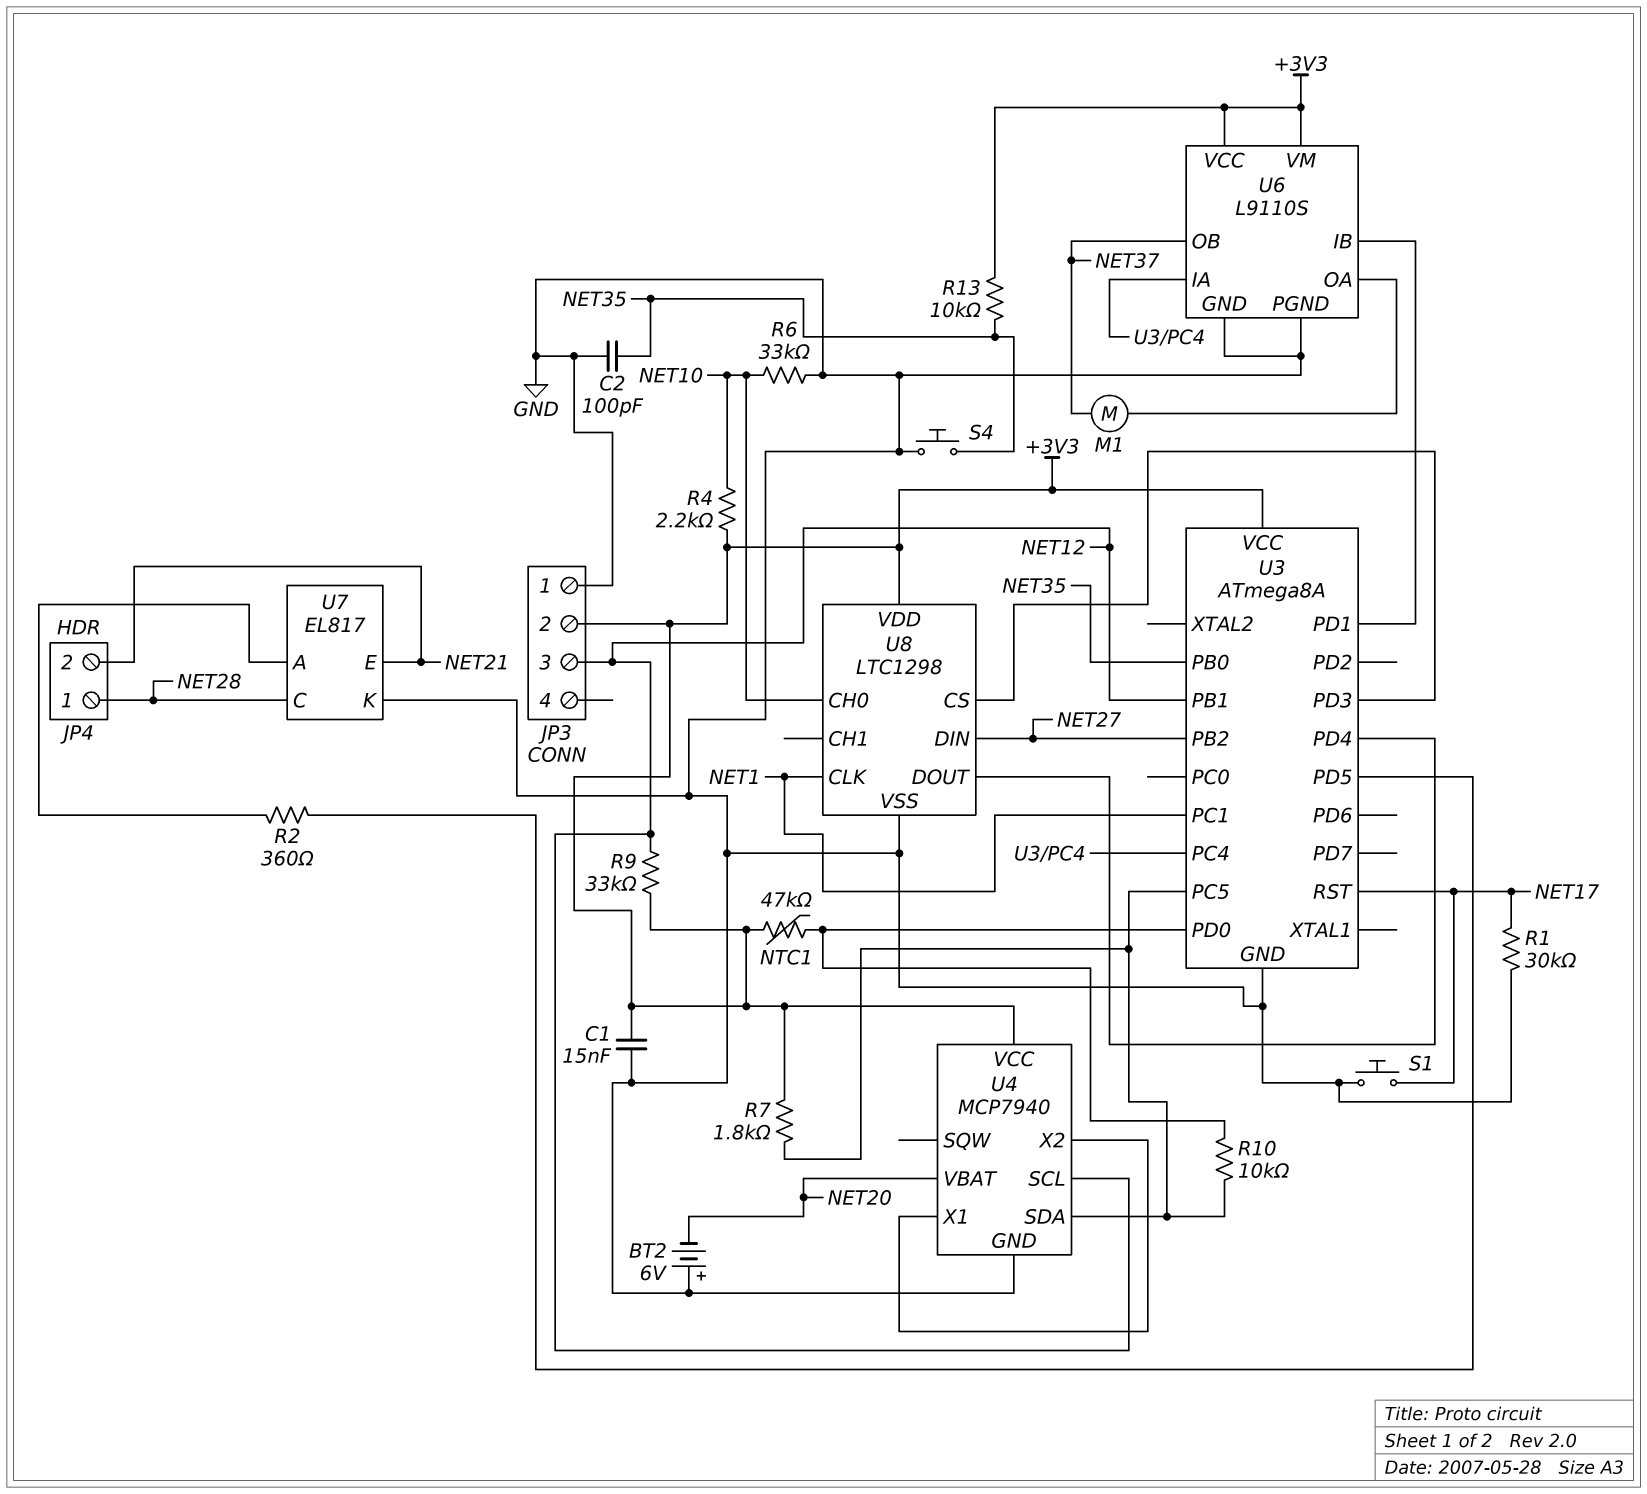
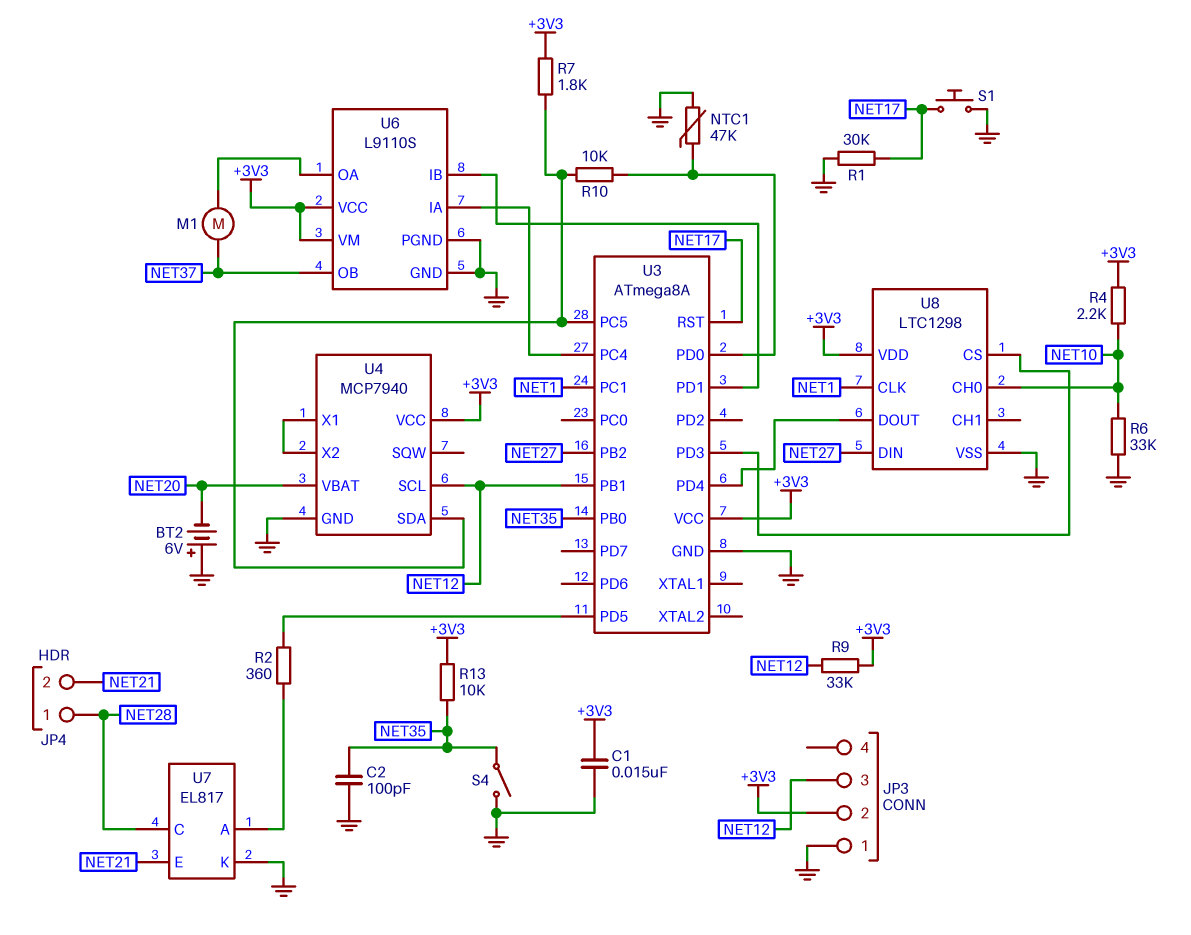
NTC1: 47k (+3V3, U3/PD0) -> 47k (GND, U3/PD0)
S4: button (GND, NET35) -> switch (GND, NET35)

